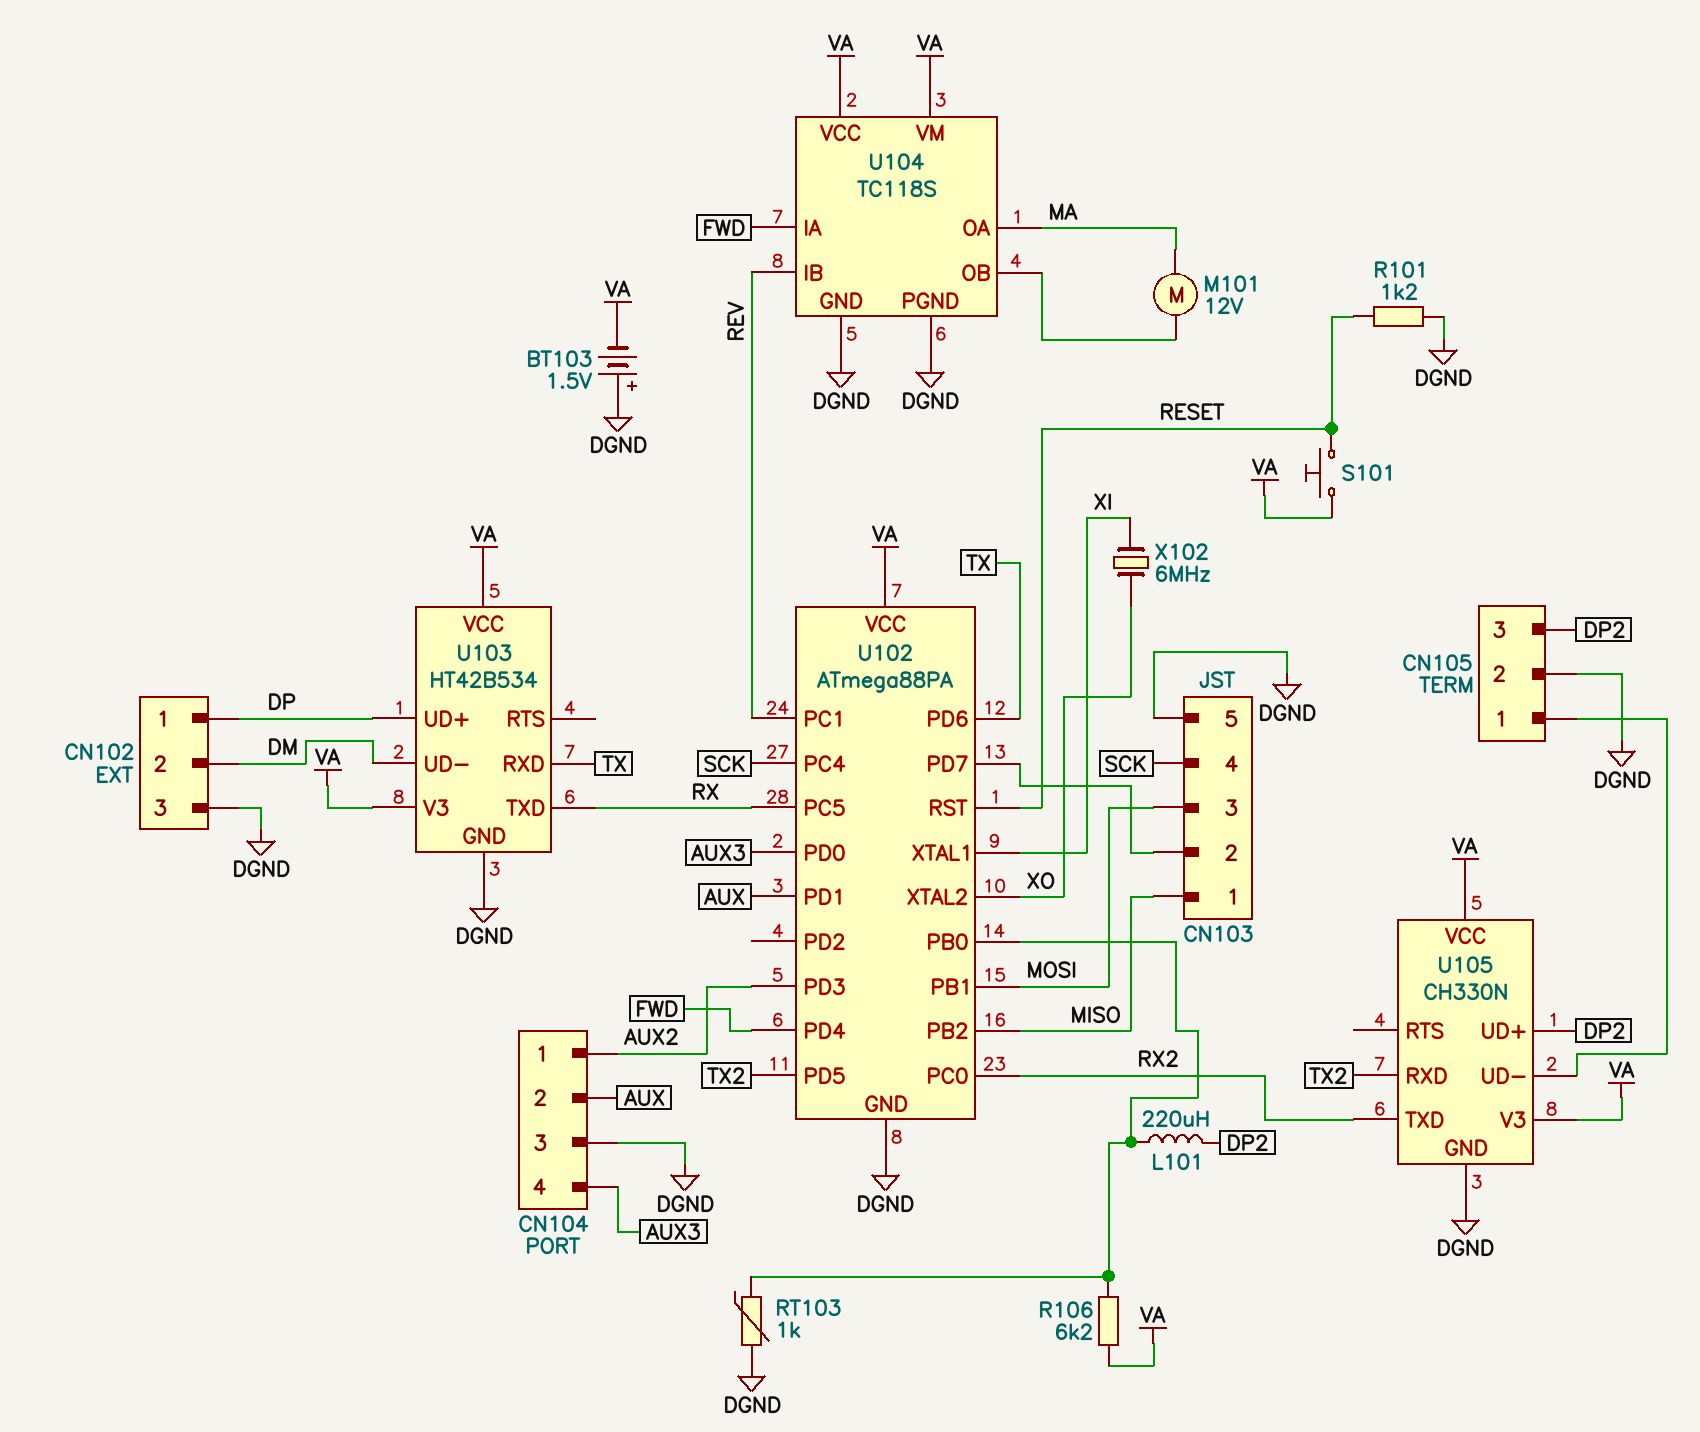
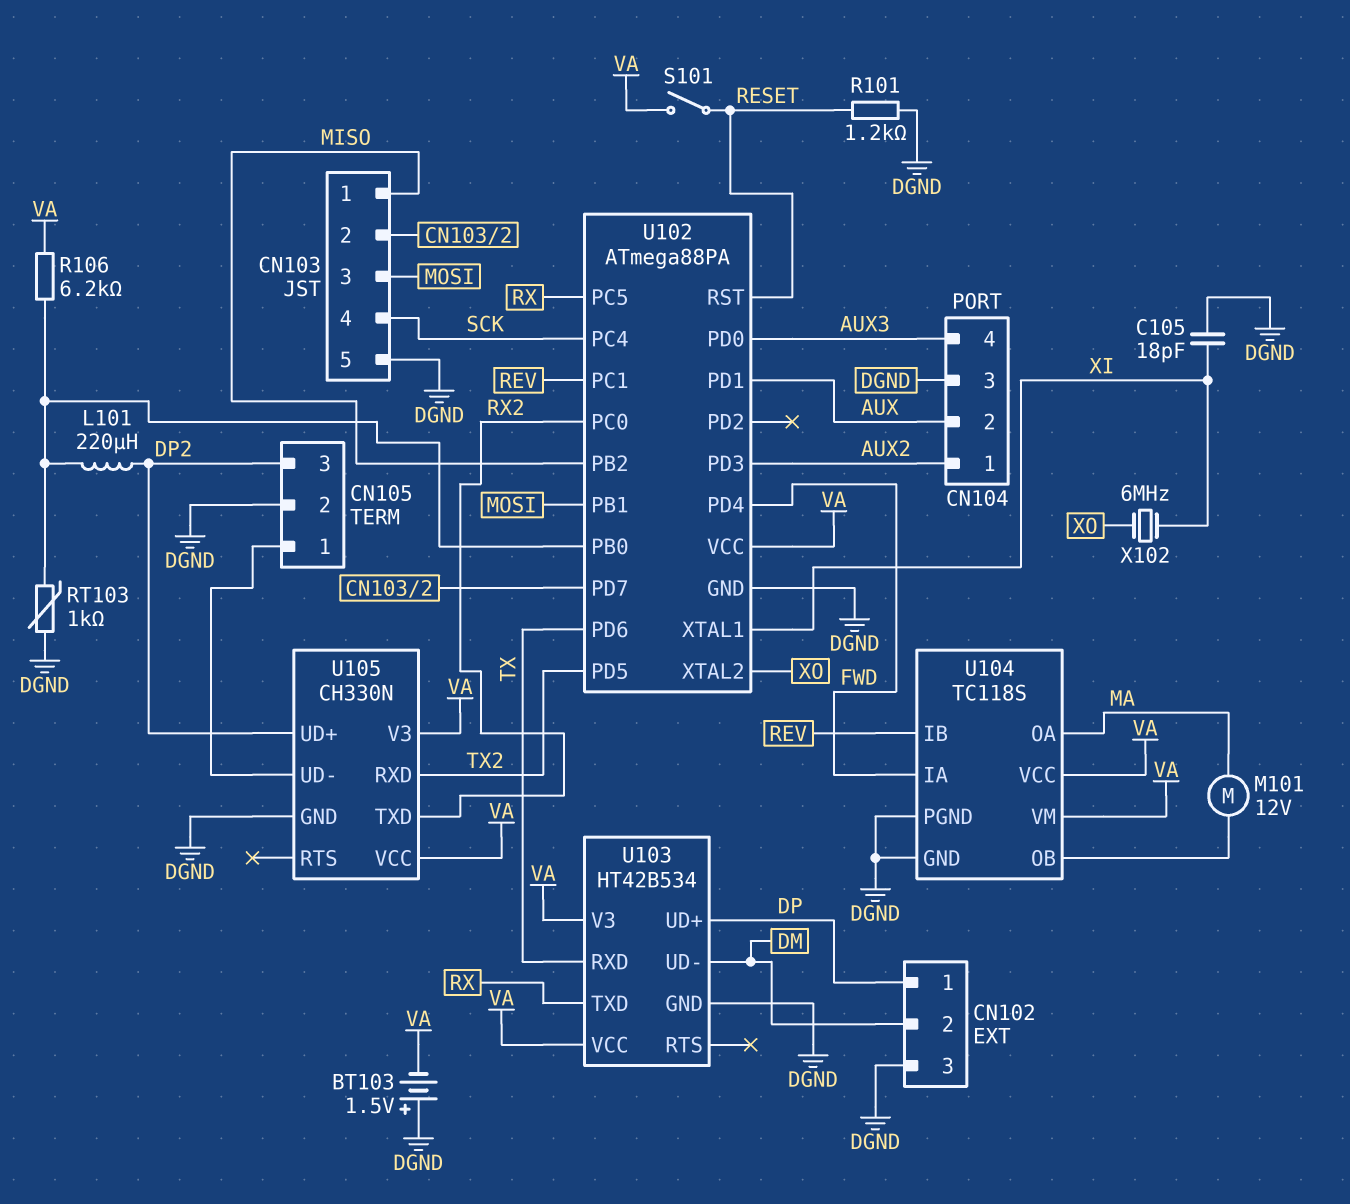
C105: none -> 18pF (DGND, XI)
S101: button (RESET, VA) -> switch (RESET, VA)

